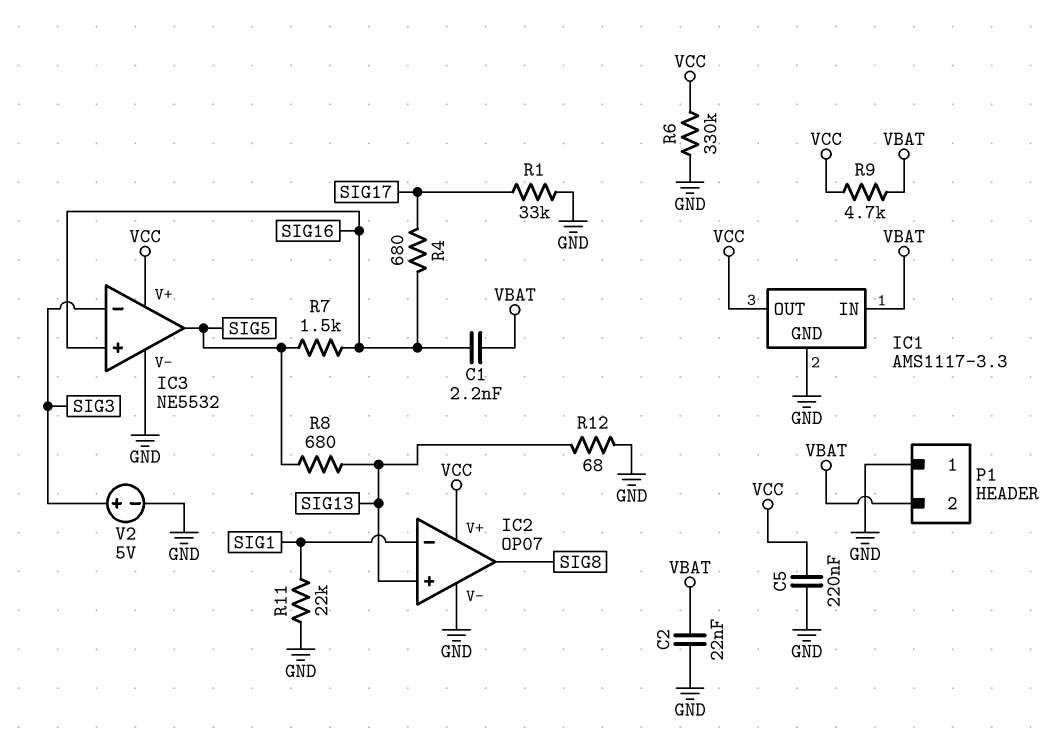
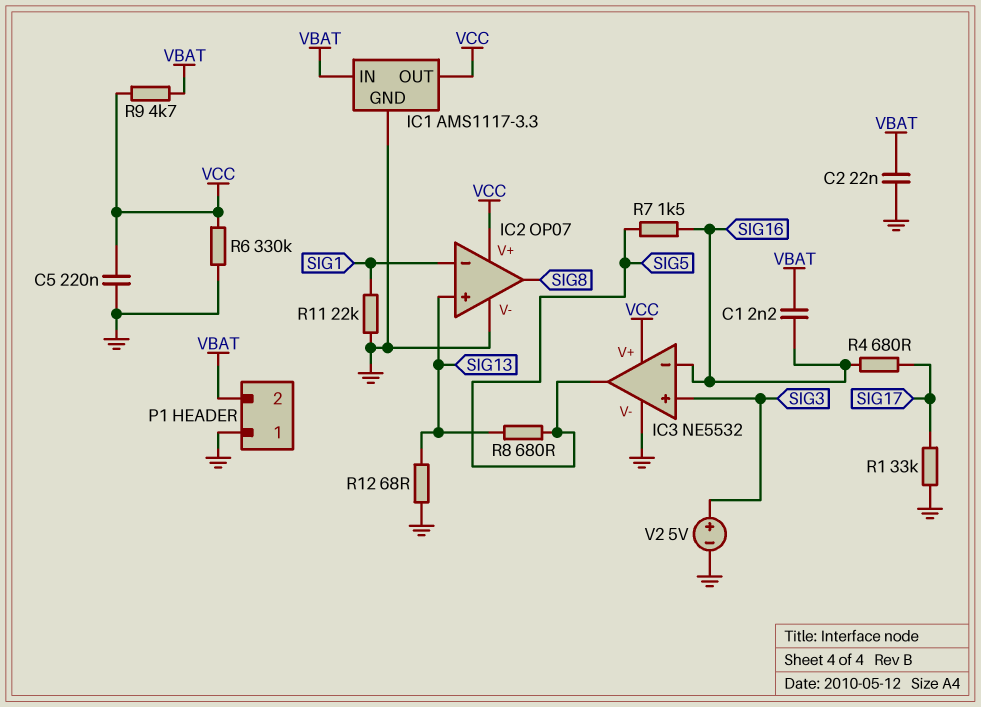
IC3 pin in+: SIG16 -> SIG3
IC3 pin in-: SIG3 -> SIG16

